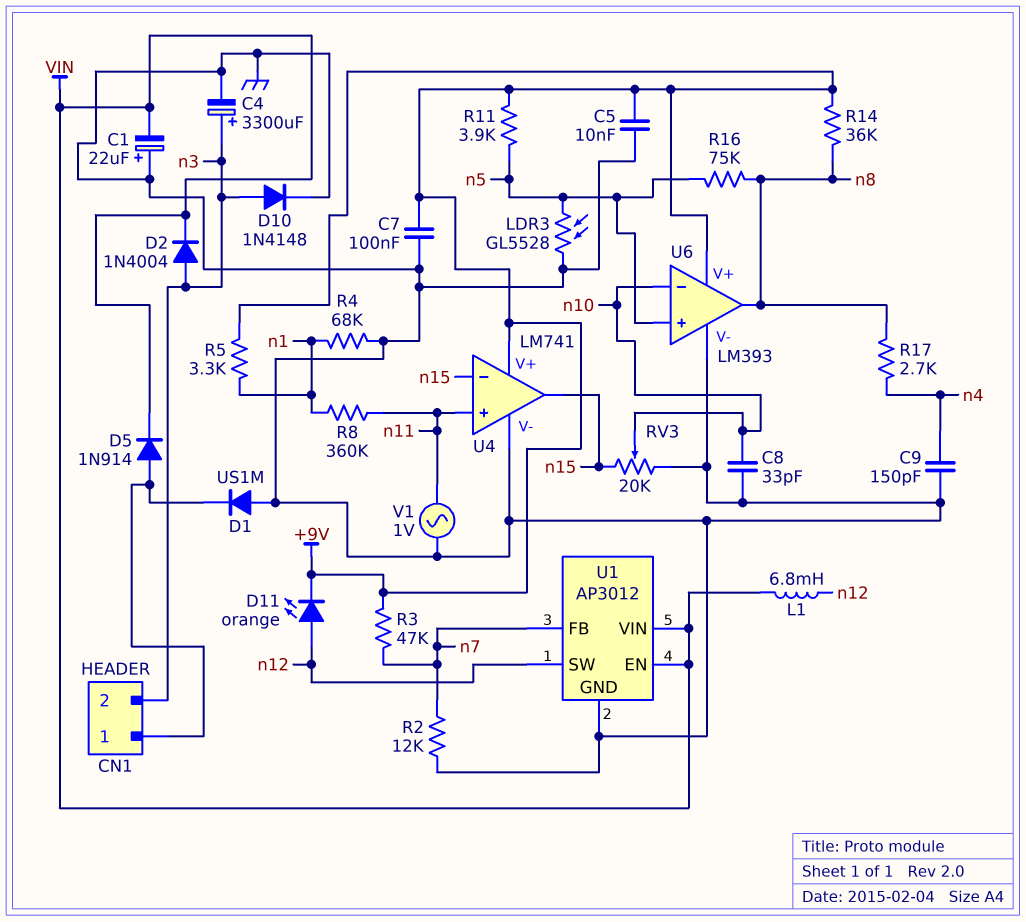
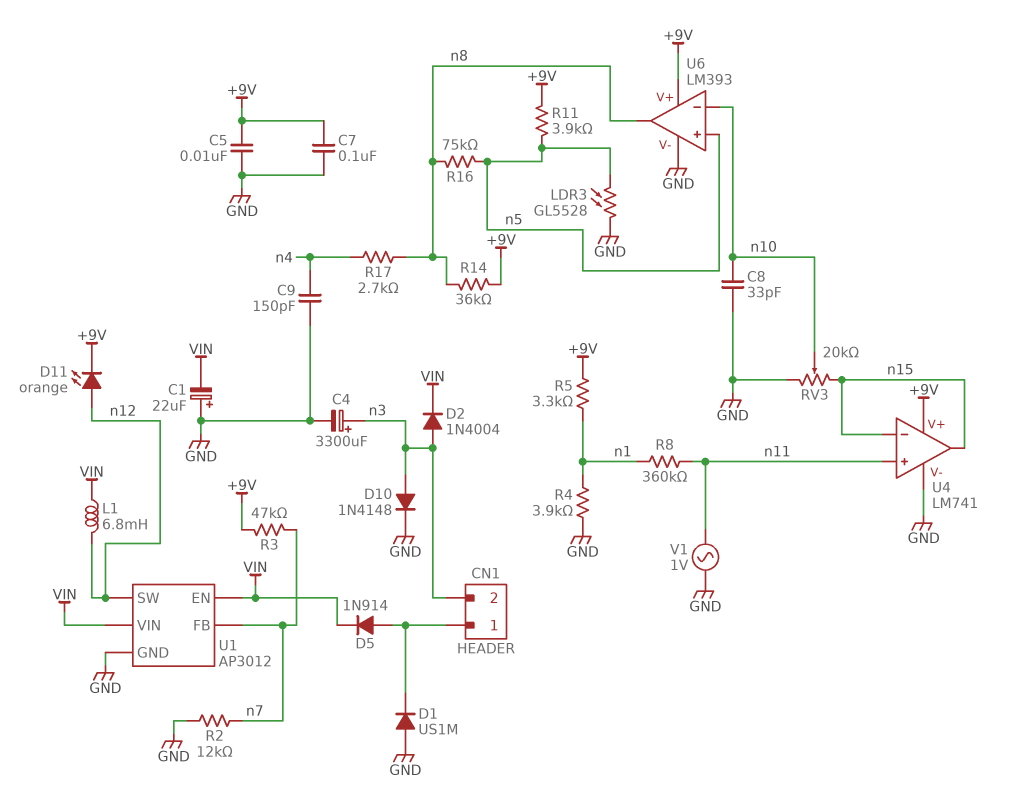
R4: 68k (GND, n1) -> 3.9k (GND, n1)

